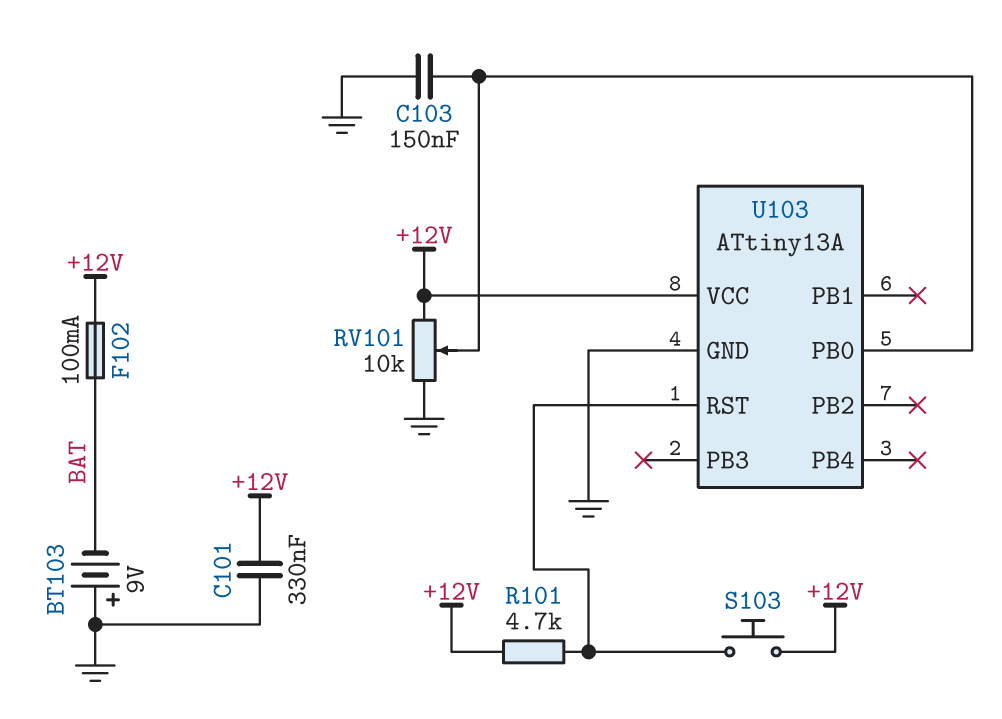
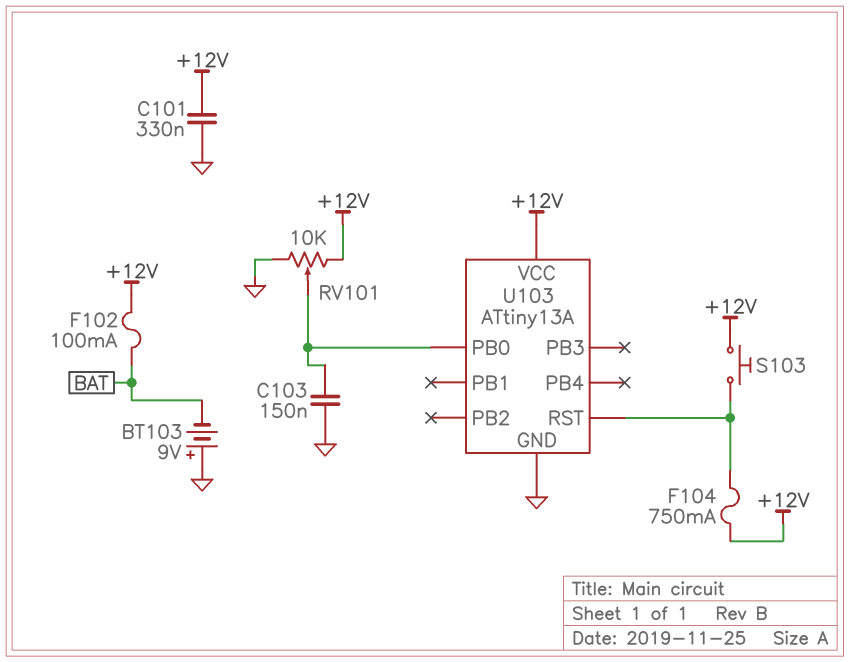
F104: none -> 750mA (+12V, U103/RST)
R101: 4.7k (+12V, U103/RST) -> none

